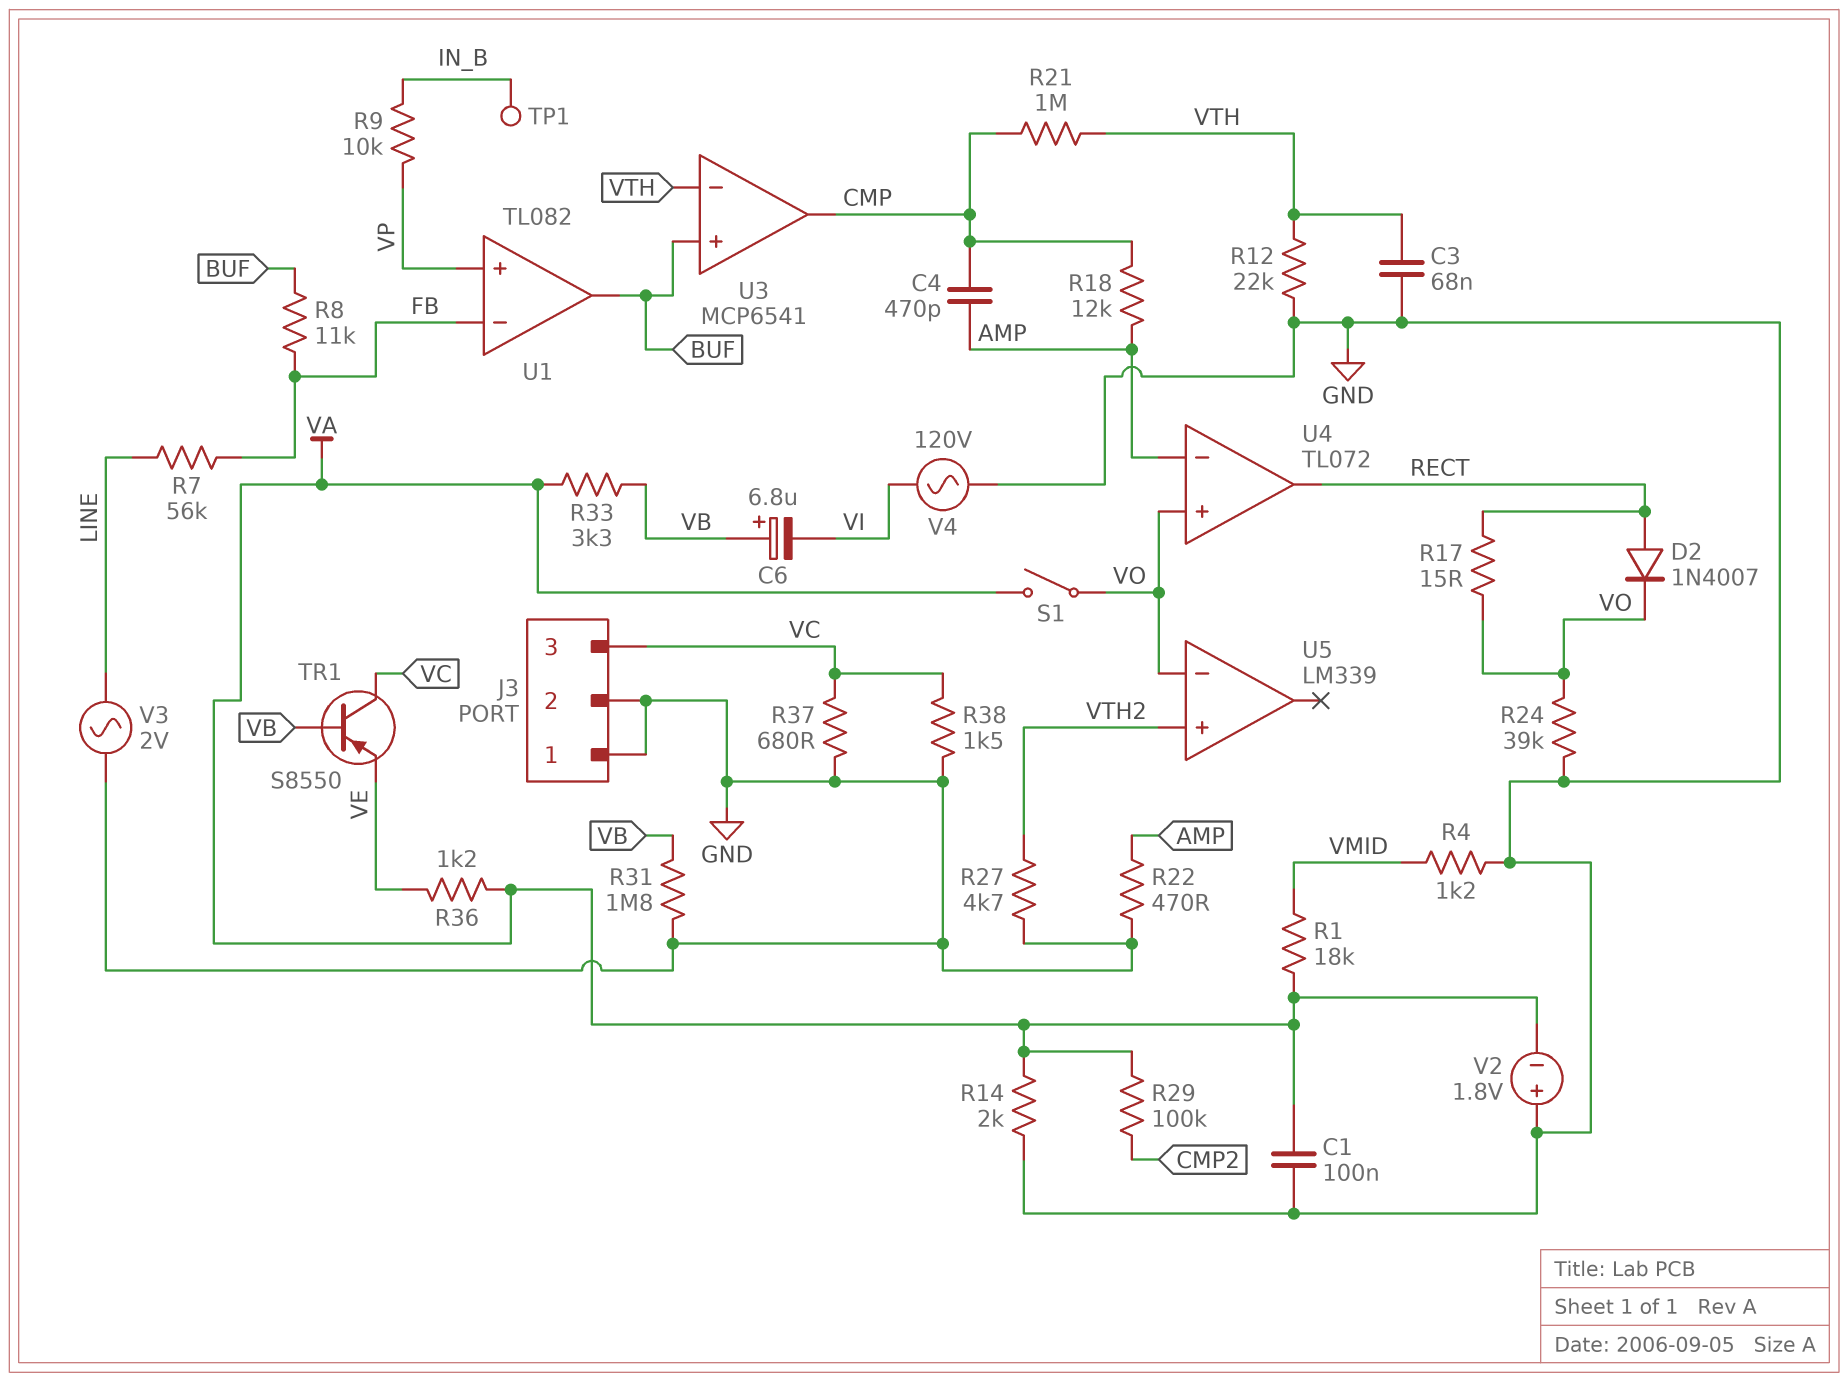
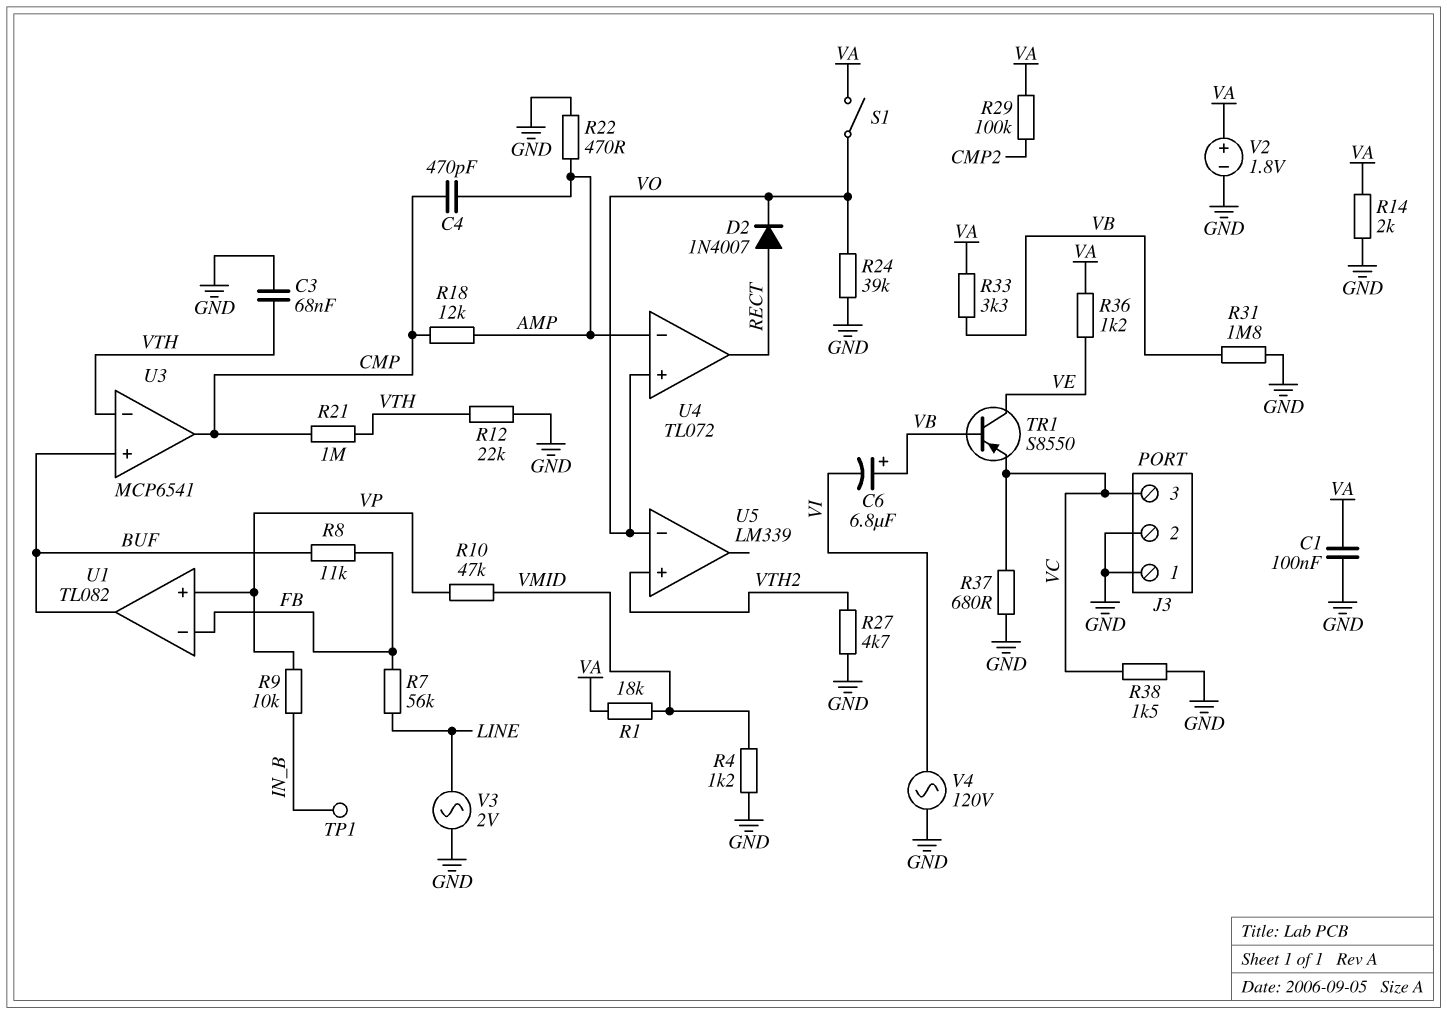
R10: none -> 47k (VMID, VP)
R17: 15 (RECT, VO) -> none
TR1: PNP S8550 (B VB, C VC, E VE) -> PNP S8550 (B VB, C VE, E VC)
V2: 1.8V (plus GND, minus VA) -> 1.8V (plus VA, minus GND)

